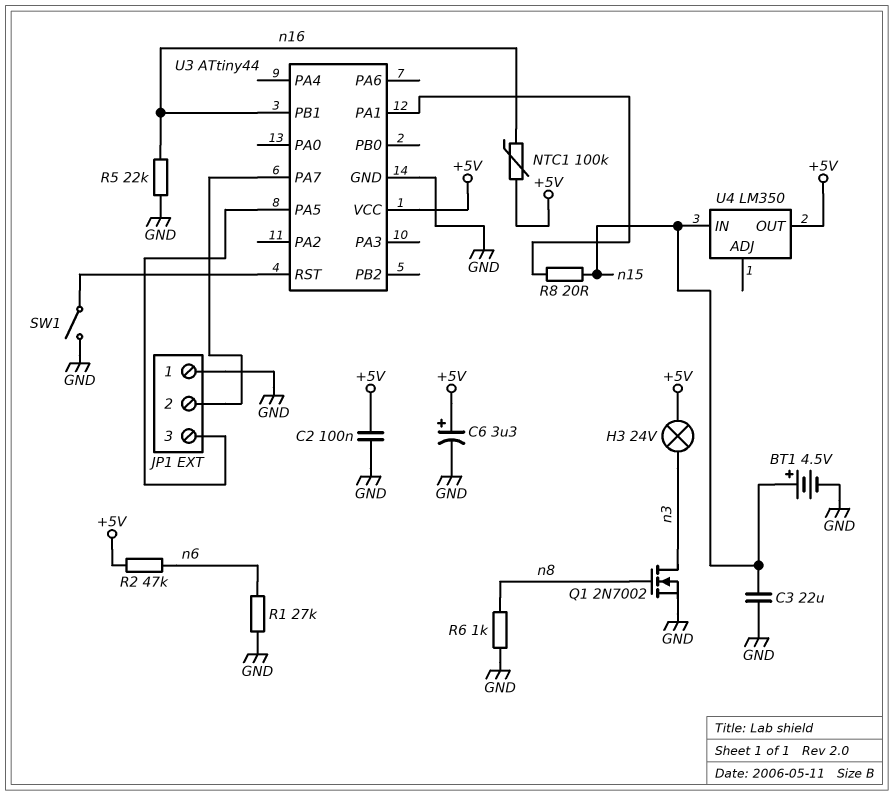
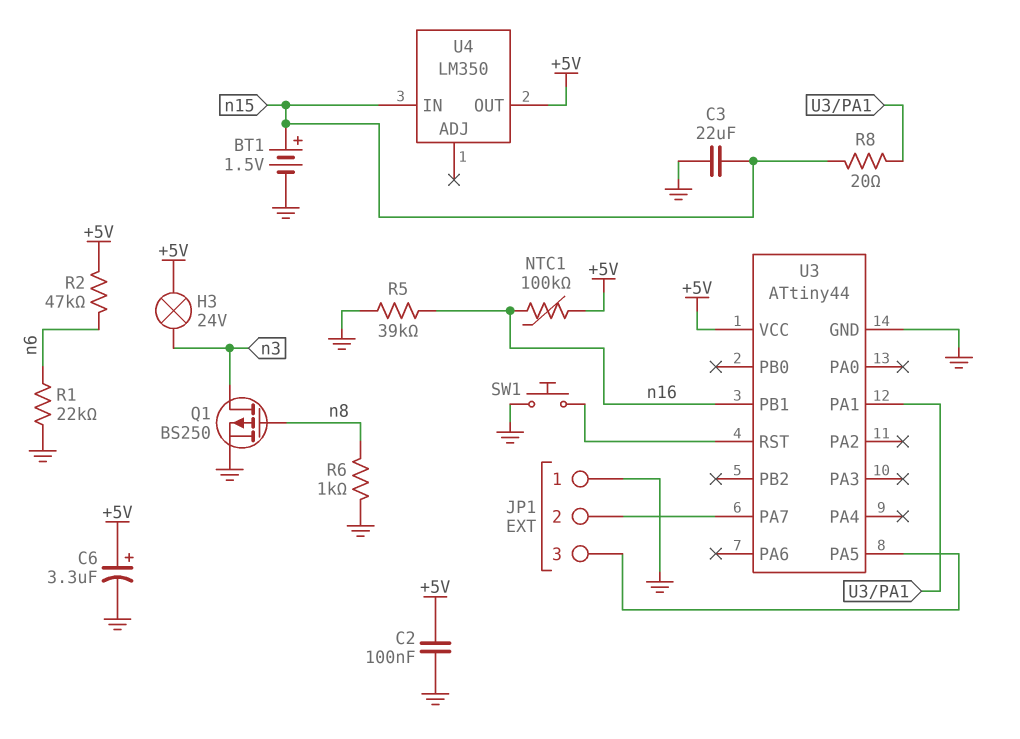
BT1: 4.5V (plus n15, minus GND) -> 1.5V (plus n15, minus GND)
Q1: NMOS 2N7002 (G n8, D n3, S GND) -> PMOS BS250 (G n8, D n3, S GND)
R1: 27k (GND, n6) -> 22k (GND, n6)
R5: 22k (GND, n16) -> 39k (GND, n16)
SW1: switch (GND, U3/RST) -> button (GND, U3/RST)

